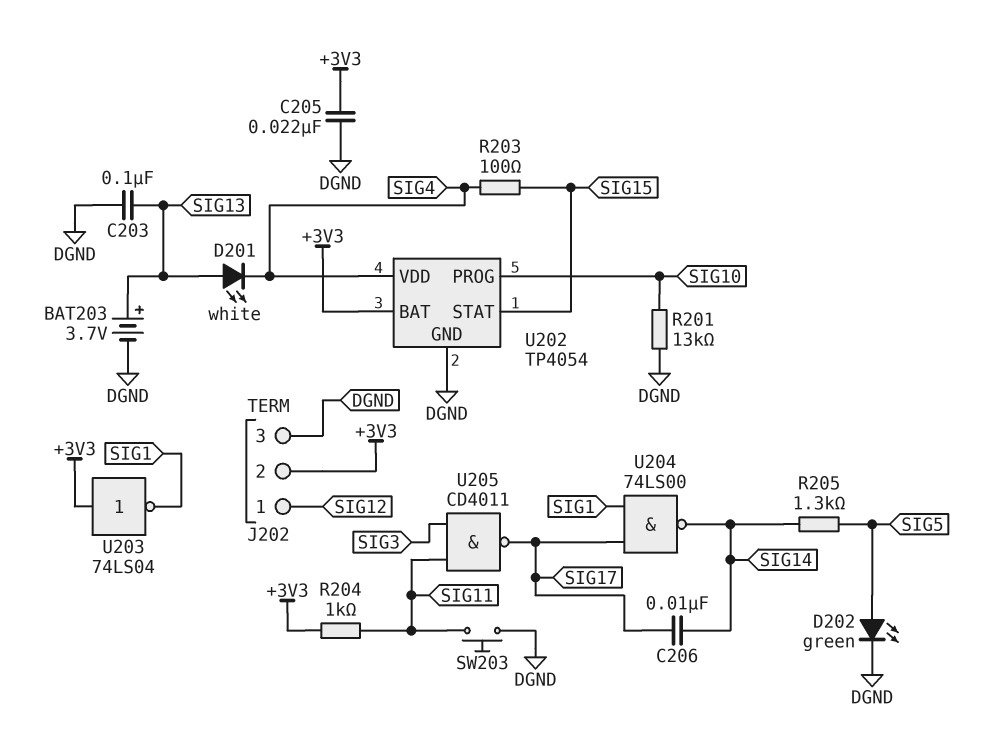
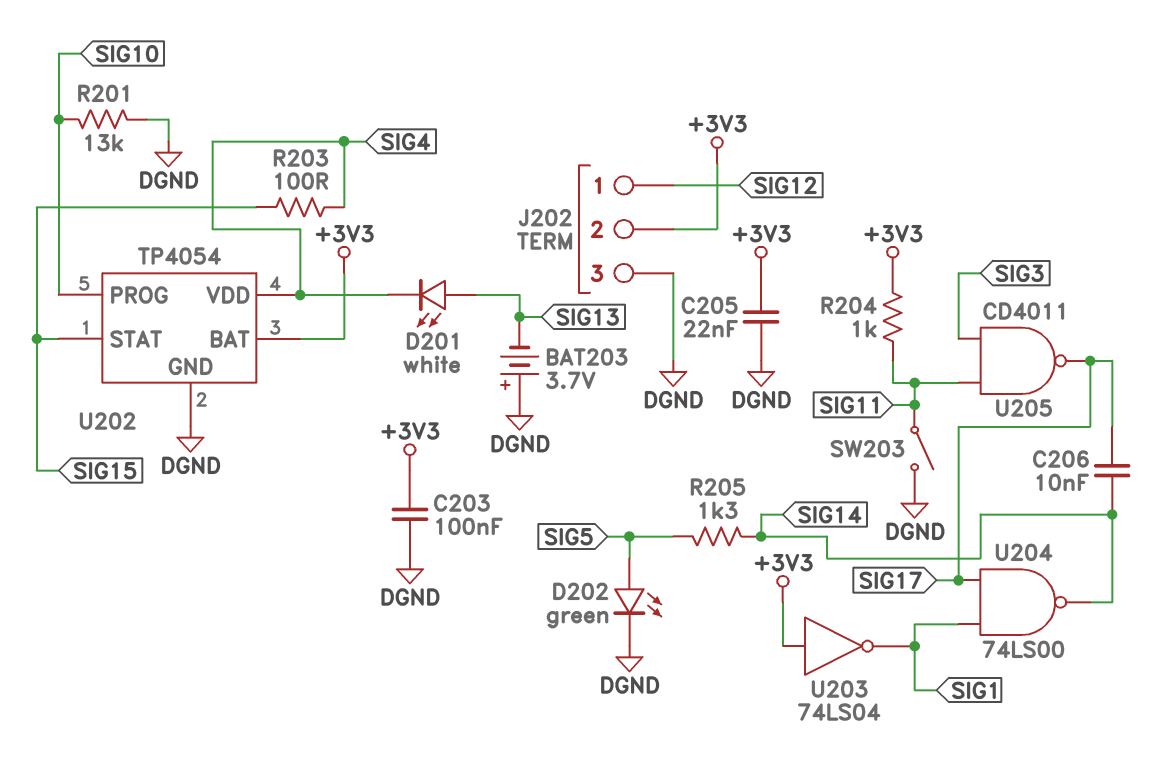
BAT203: 3.7V (plus SIG13, minus DGND) -> 3.7V (plus DGND, minus SIG13)
C203: 100nF (DGND, SIG13) -> 100nF (+3V3, DGND)
SW203: button (DGND, SIG11) -> switch (DGND, SIG11)

